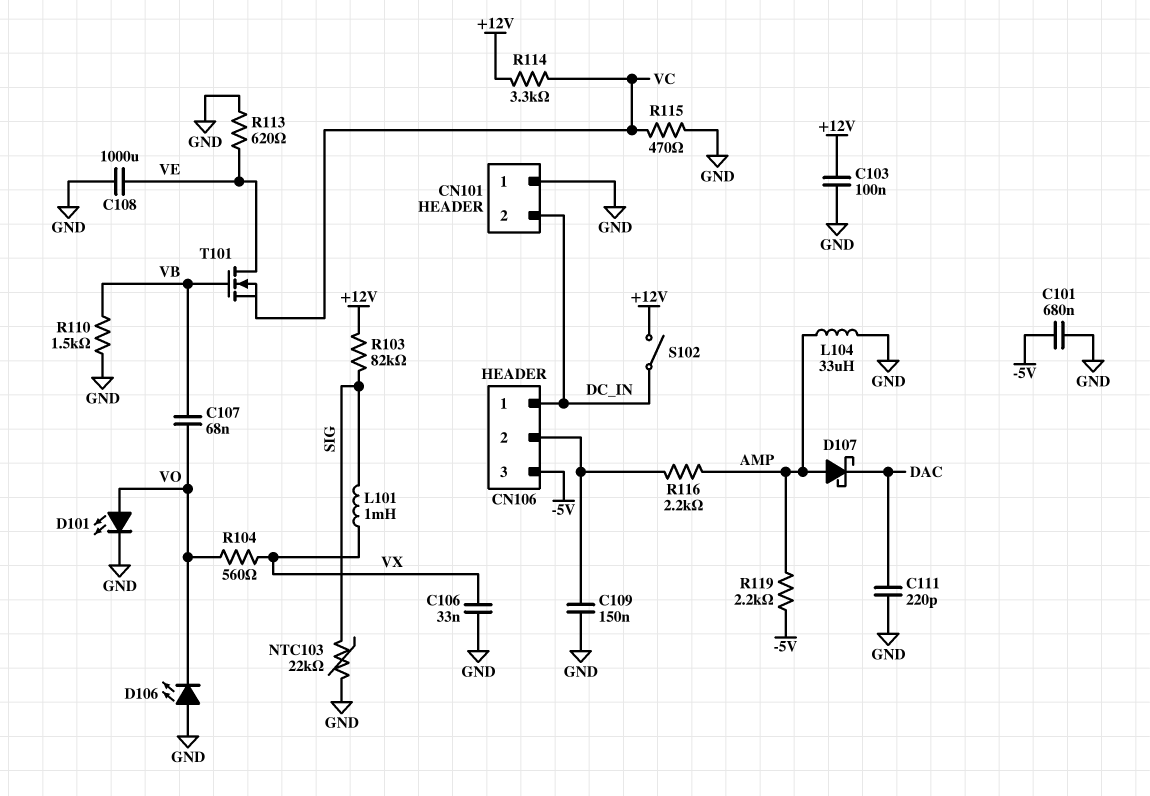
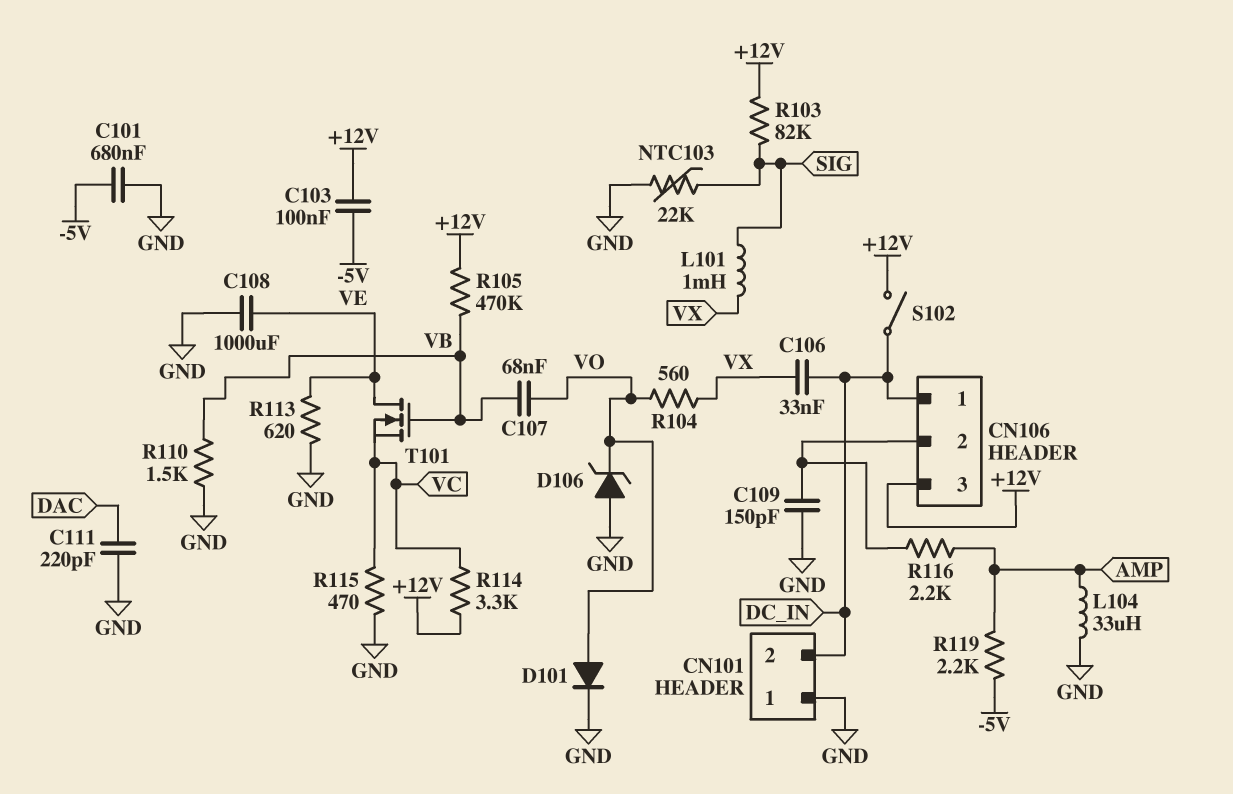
C103: 100nF (+12V, GND) -> 100nF (+12V, -5V)
C106: 33nF (GND, VX) -> 33nF (DC_IN, VX)
C109: 150nF (CN106/2, GND) -> 150pF (CN106/2, GND)
CN106 pin 3: -5V -> +12V
D101: LED (A VO, K GND) -> diode (A VO, K GND)
D106: LED (A GND, K VO) -> zener (A GND, K VO)
D107: schottky (A AMP, K DAC) -> none
R105: none -> 470k (+12V, VB)

